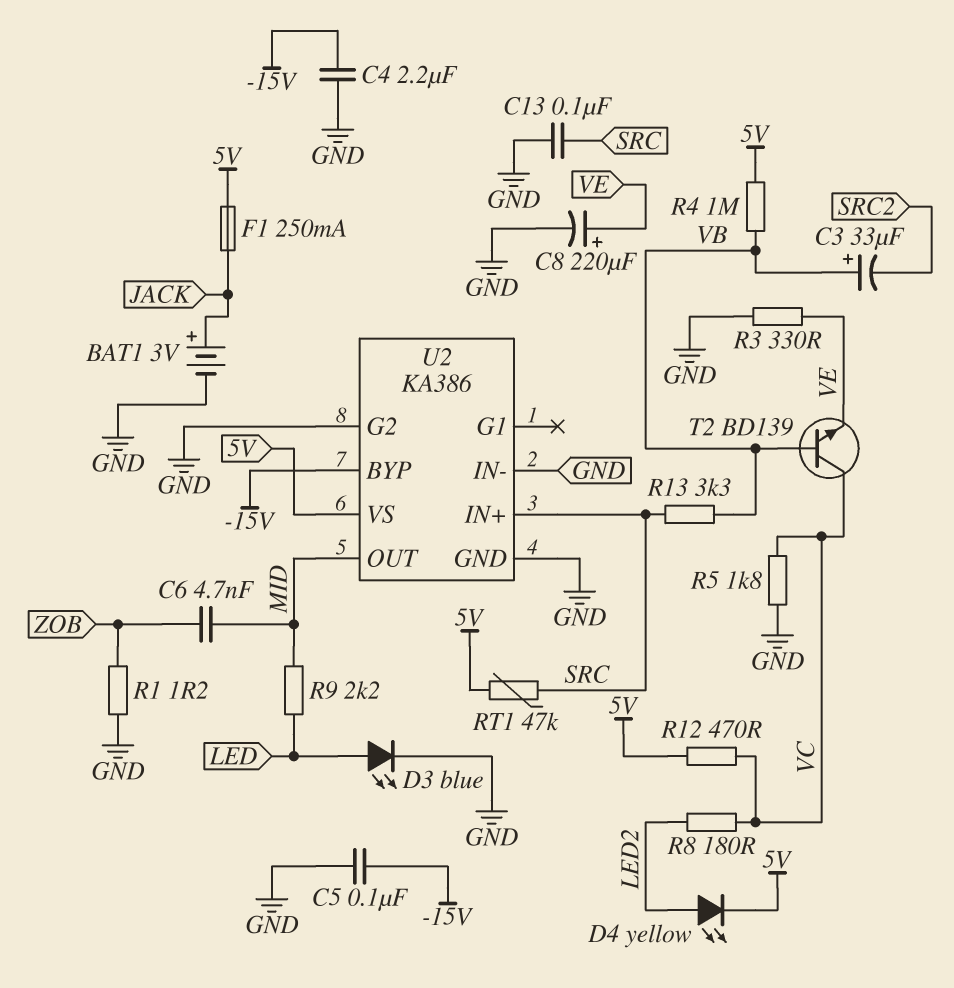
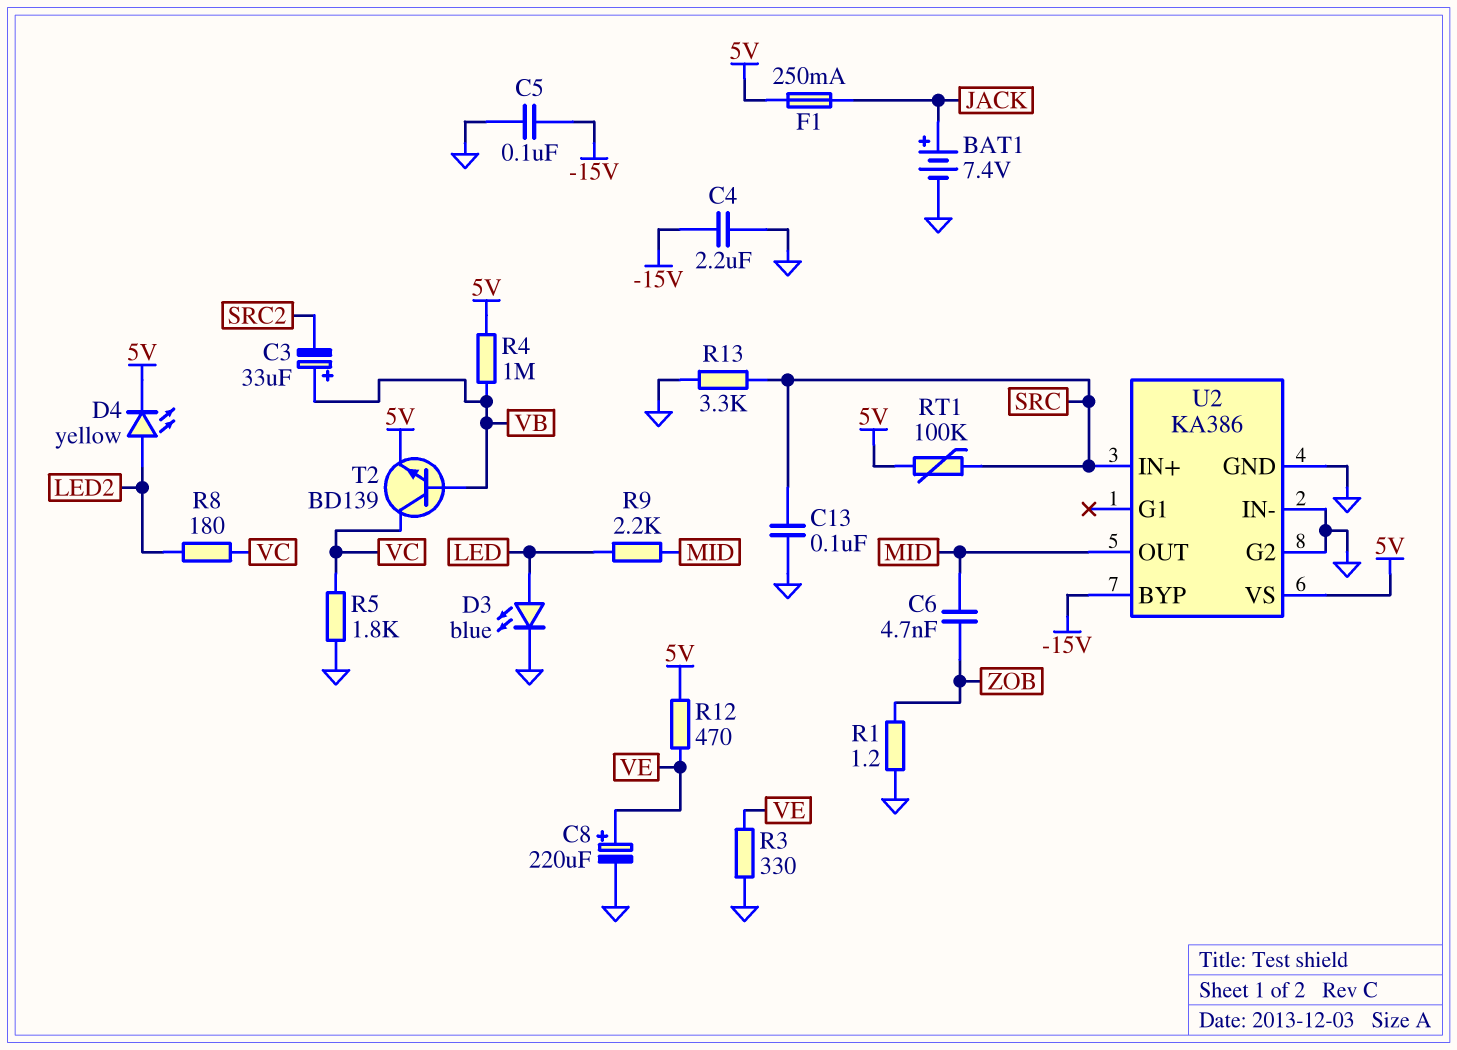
BAT1: 3V (plus JACK, minus GND) -> 7.4V (plus JACK, minus GND)
R12: 470 (5V, VC) -> 470 (5V, VE)
R13: 3.3k (SRC, VB) -> 3.3k (GND, SRC)
RT1: 47k (5V, SRC) -> 100k (5V, SRC)
T2: NPN BD139 (B VB, C VC, E VE) -> NPN BD139 (B VB, C VC, E 5V)

